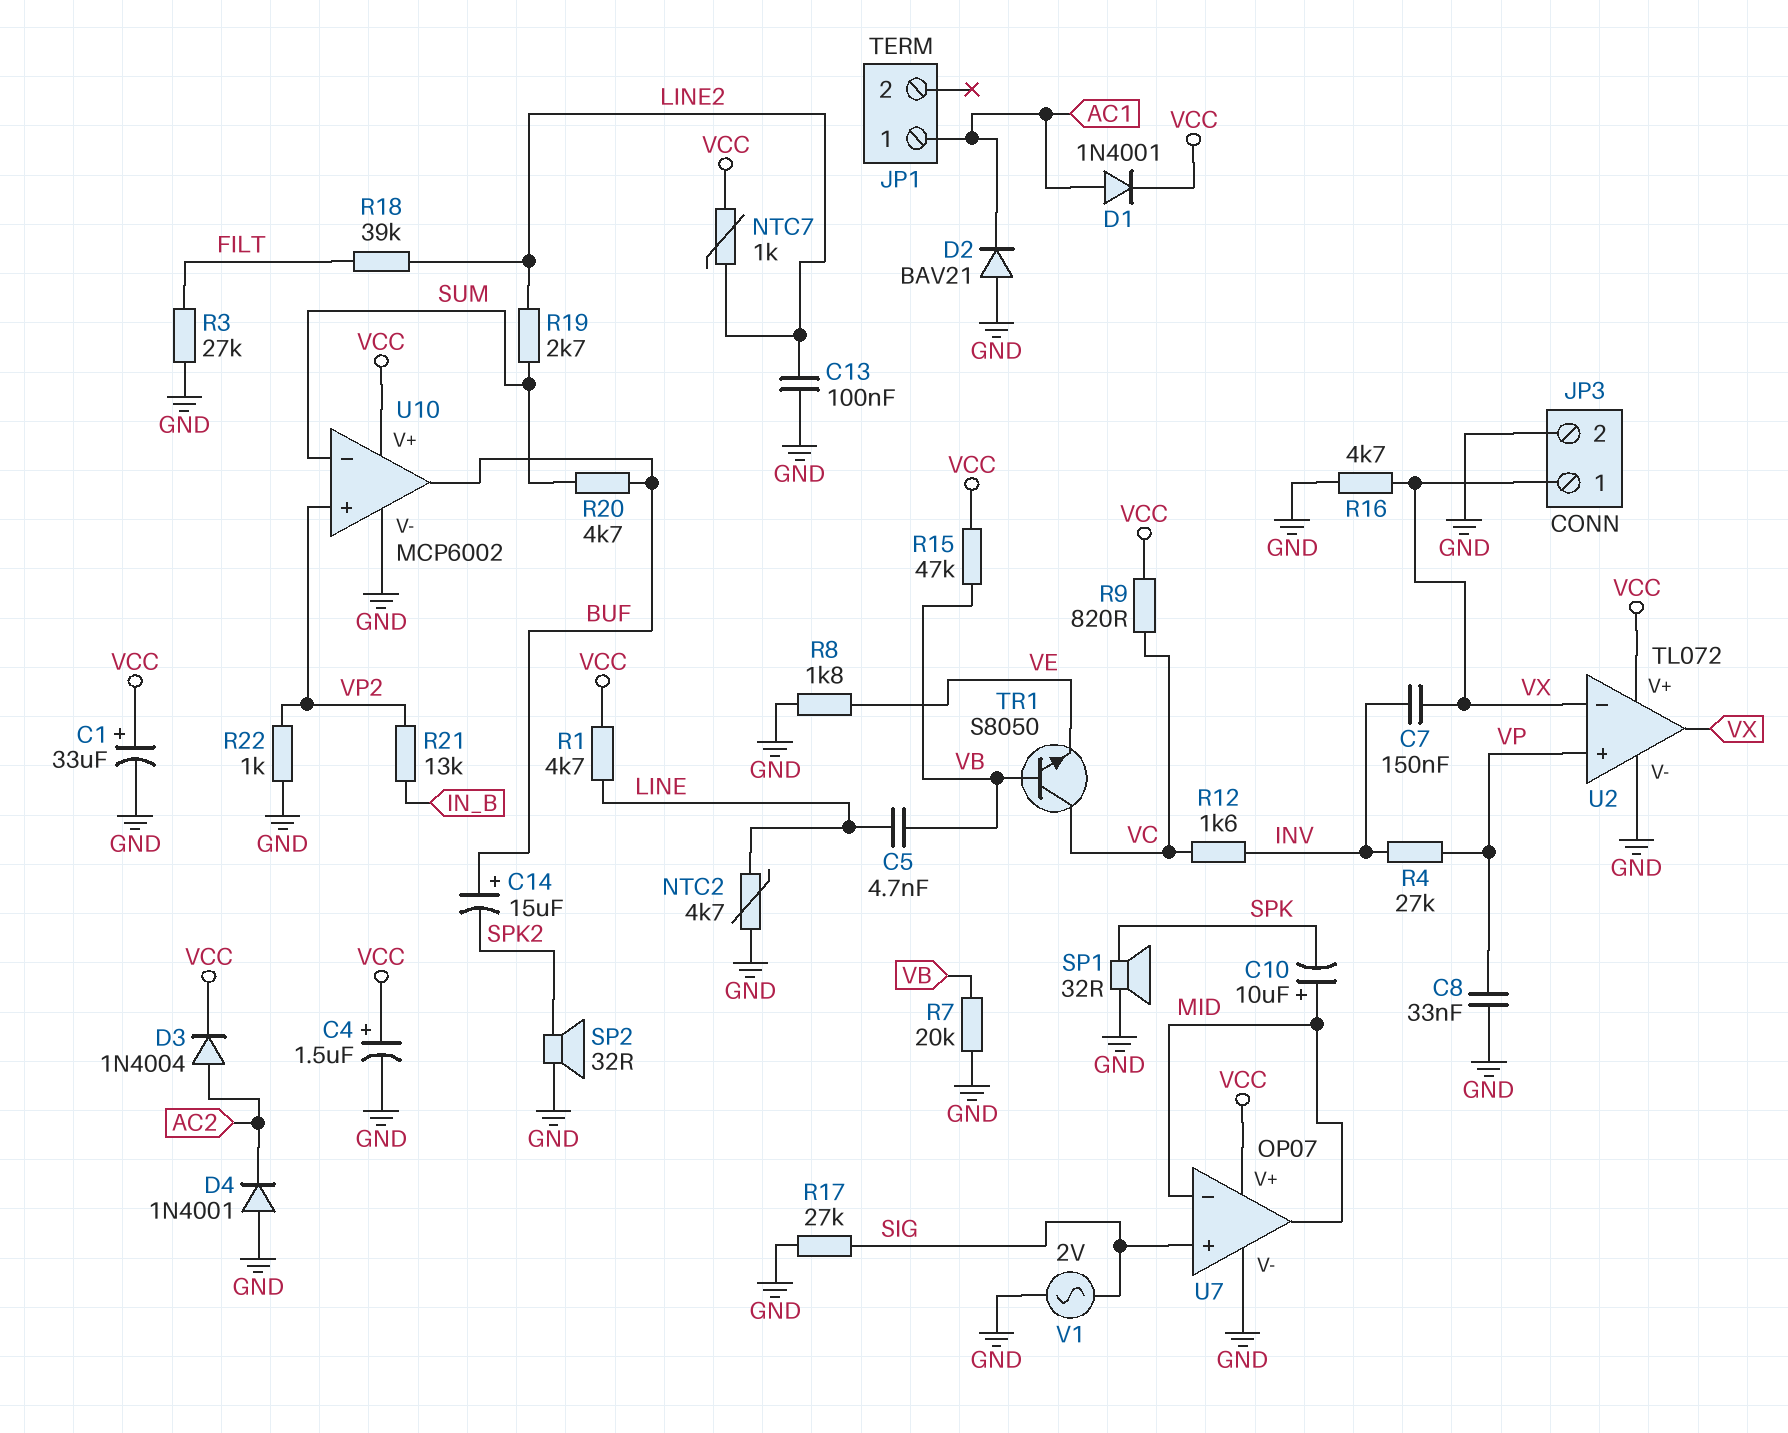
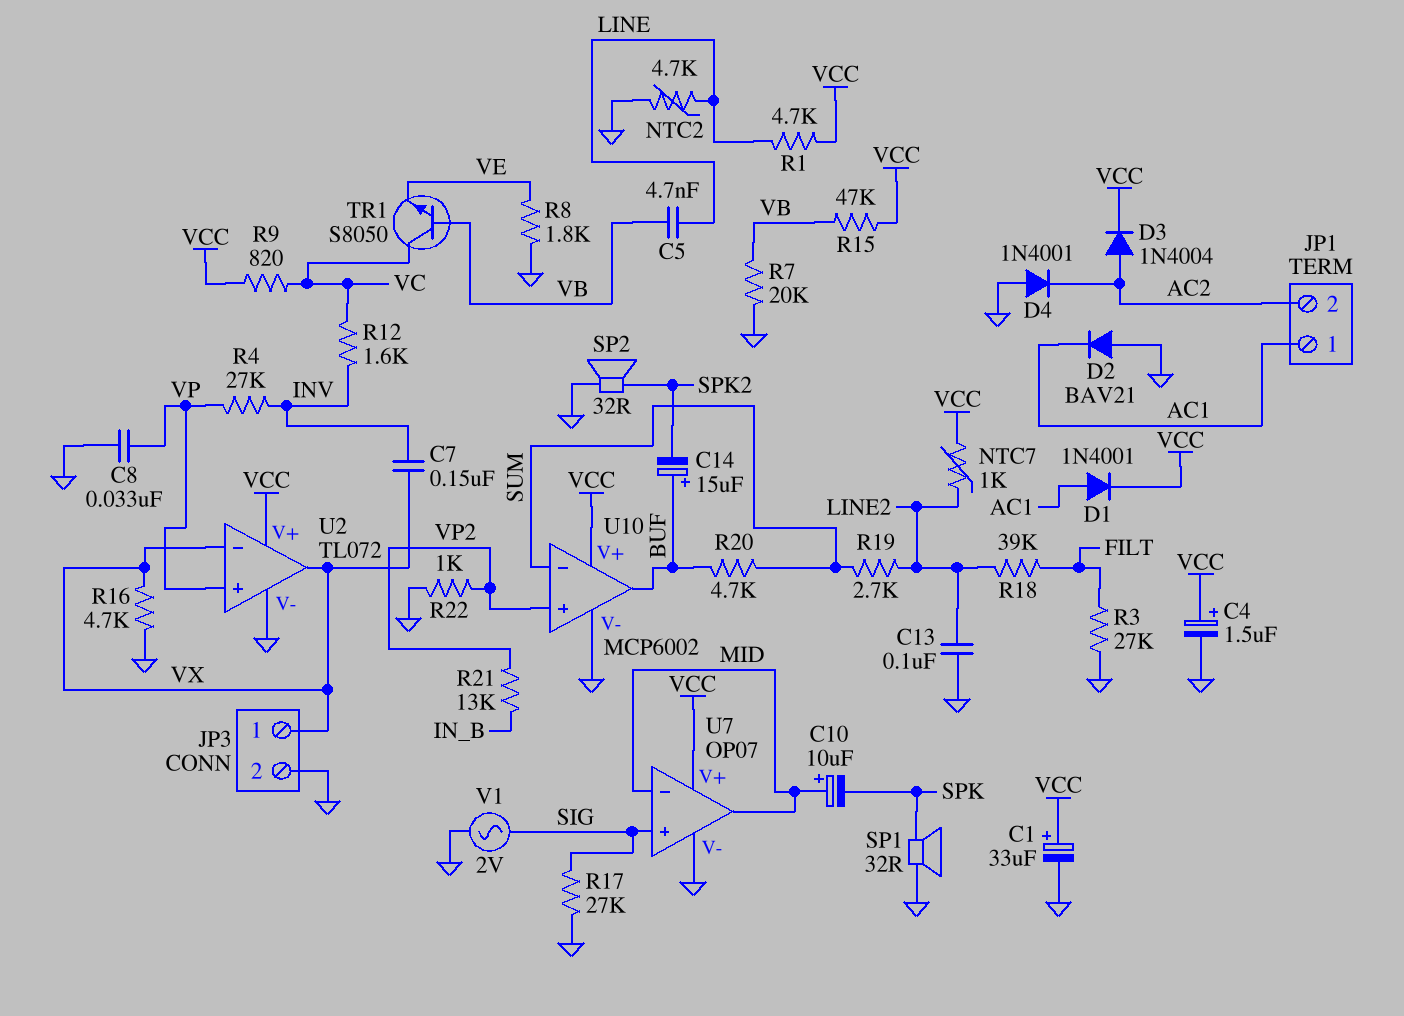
JP1 pin 2: none -> AC2

